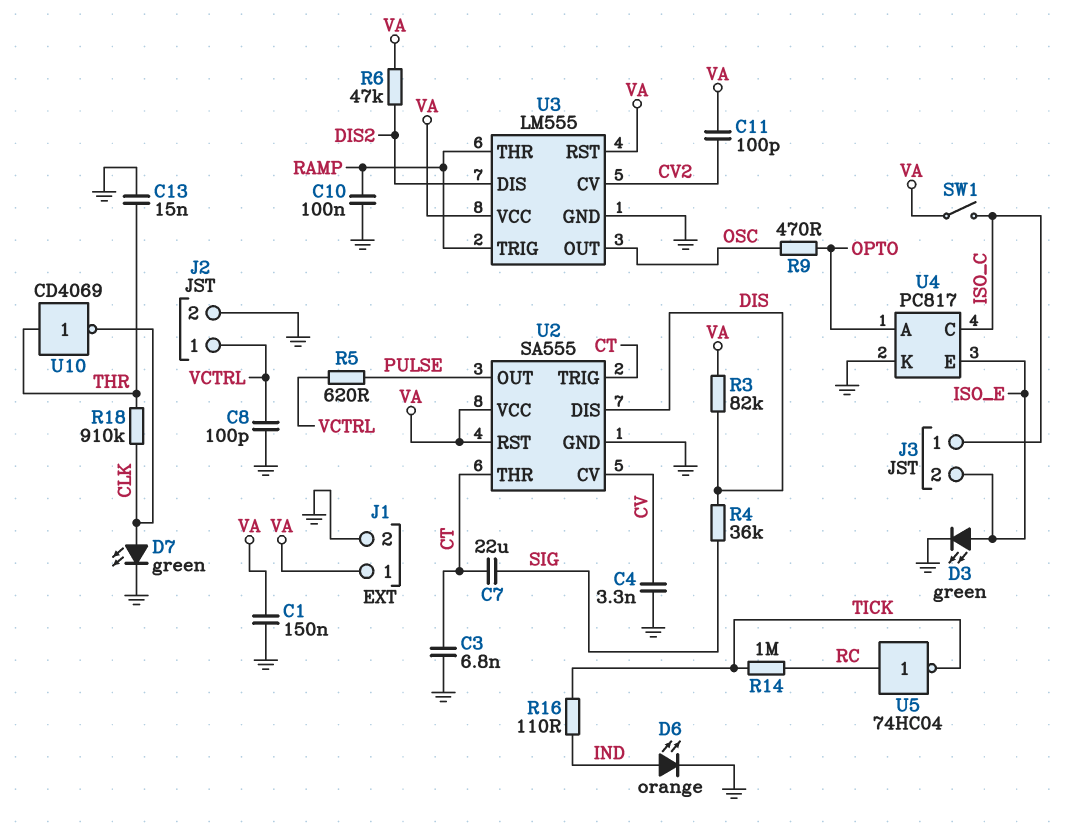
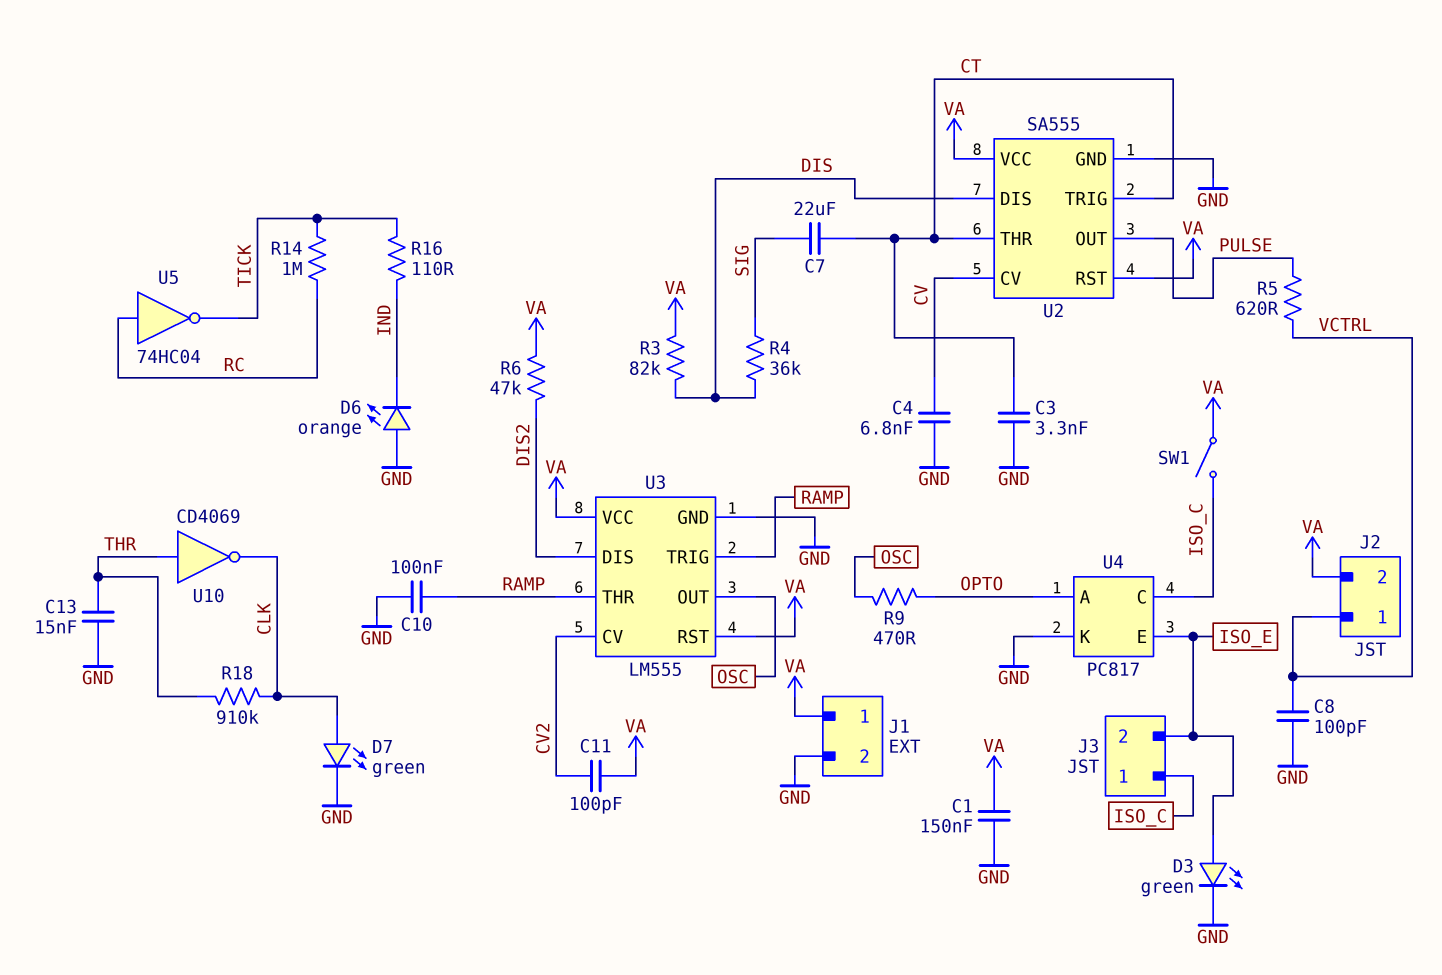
C3: 6.8nF (CT, GND) -> 3.3nF (CT, GND)
C4: 3.3nF (CV, GND) -> 6.8nF (CV, GND)
D6: LED orange (A IND, K GND) -> LED orange (A GND, K IND)
J2 pin 2: GND -> VA

